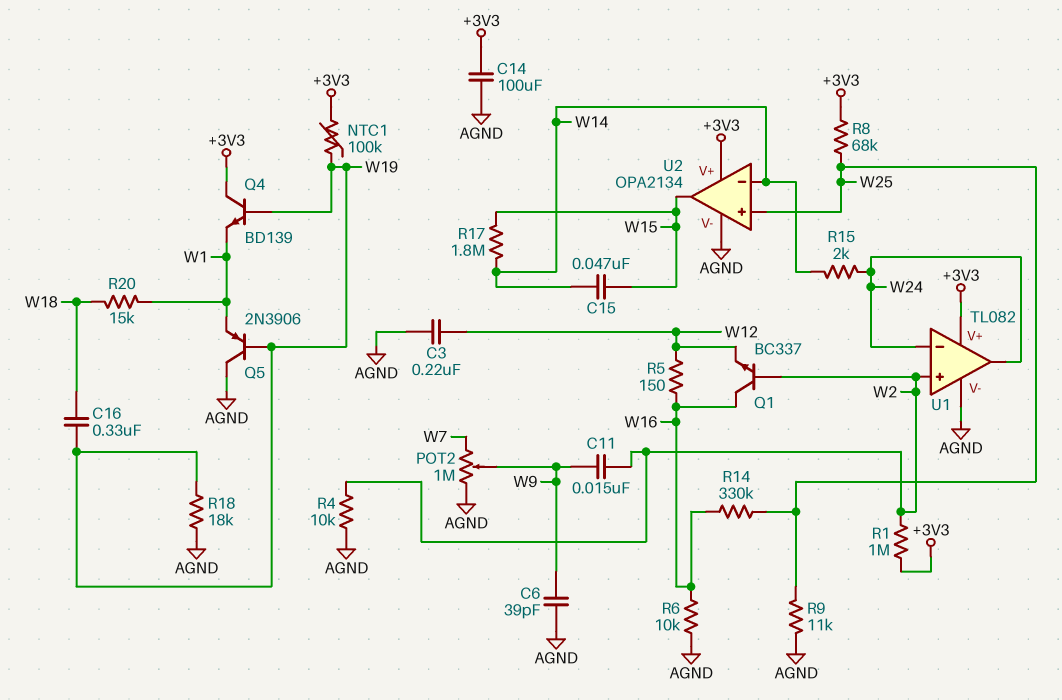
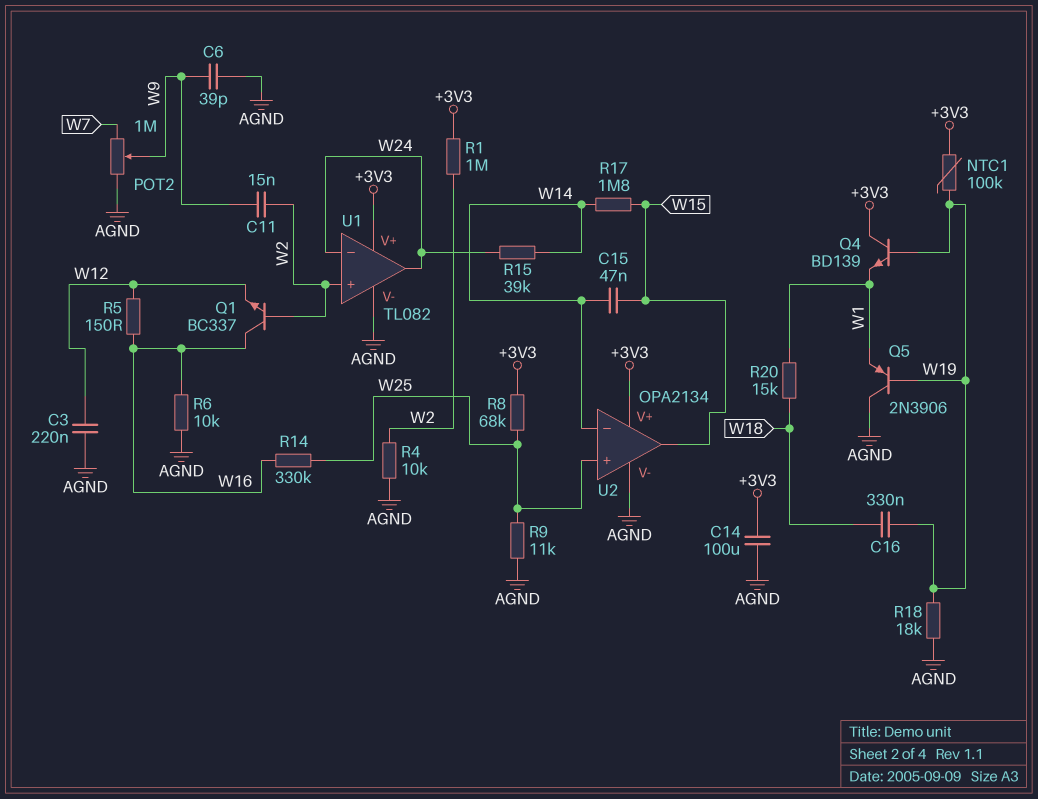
R15: 2k (W14, W24) -> 39k (W14, W24)

